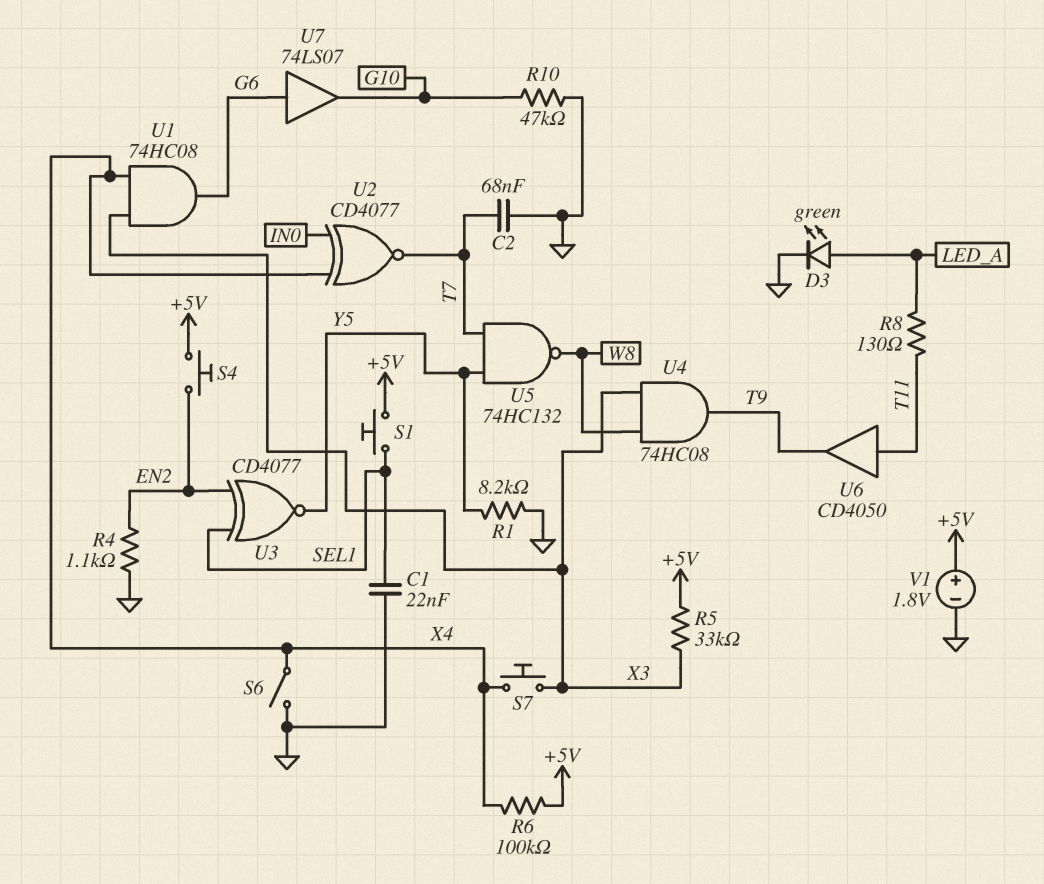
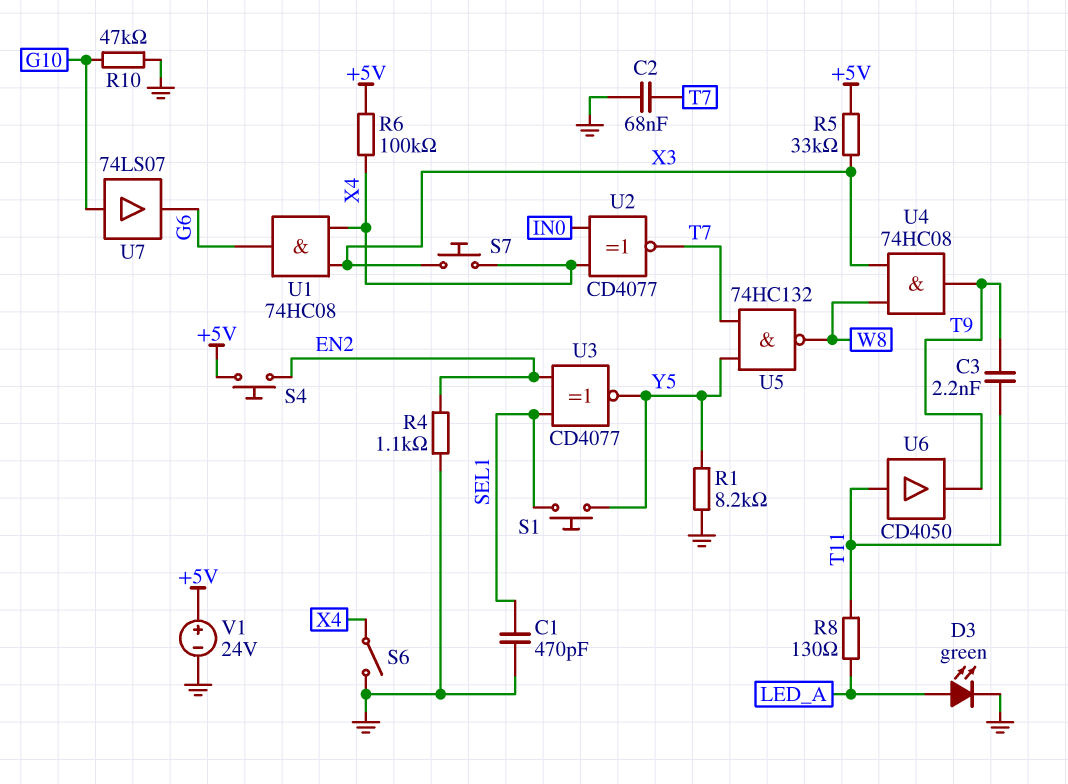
C1: 22nF (GND, SEL1) -> 470pF (GND, SEL1)
C3: none -> 2.2nF (T9, T11)
S1: button (+5V, SEL1) -> button (SEL1, Y5)
U7: buffer 74LS07 (in G6, out G10) -> buffer 74LS07 (in G10, out G6)
V1: 1.8V (plus +5V, minus GND) -> 24V (plus +5V, minus GND)

